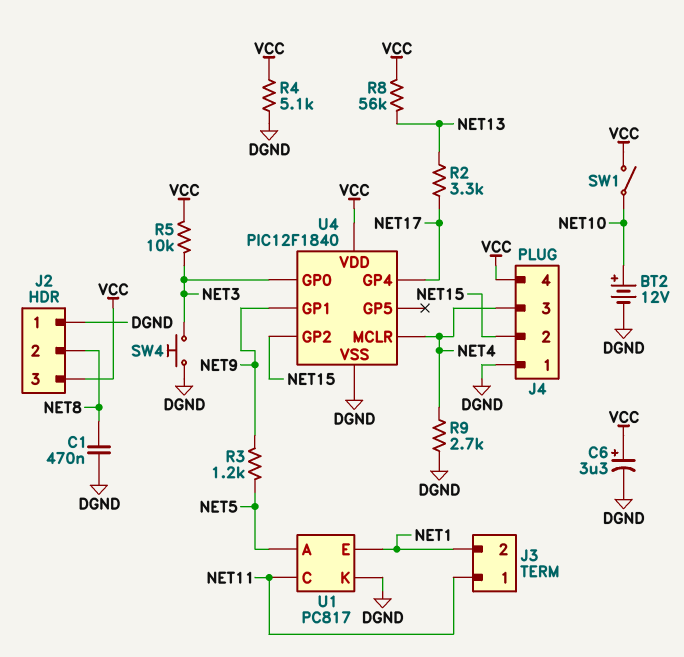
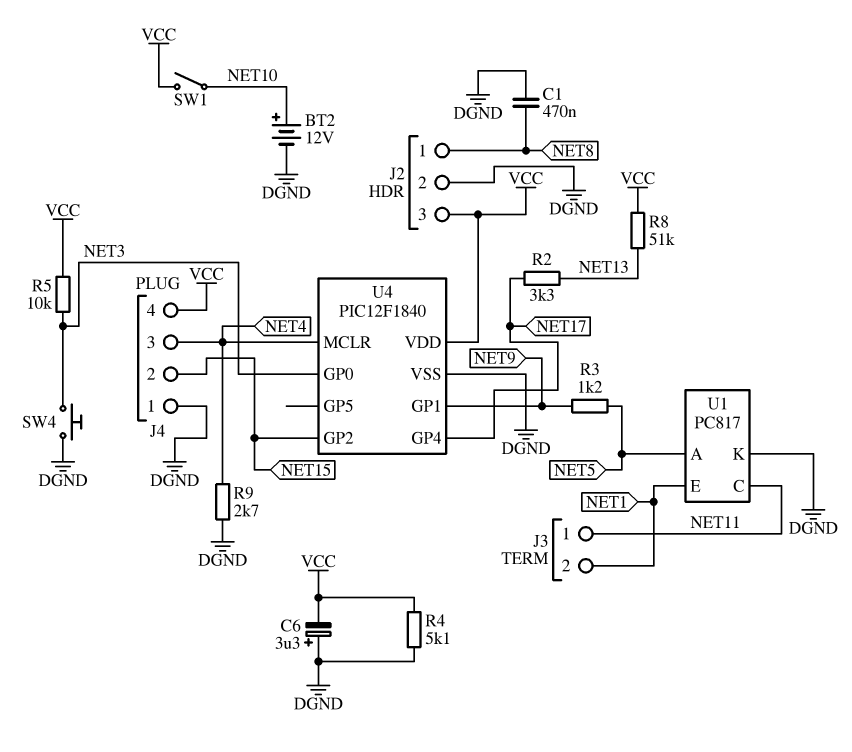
C6: 3.3uF (plus VCC, minus DGND) -> 3.3uF (plus DGND, minus VCC)
J2 pin 1: DGND -> NET8
J2 pin 2: NET8 -> DGND
R8: 56k (NET13, VCC) -> 51k (NET13, VCC)

